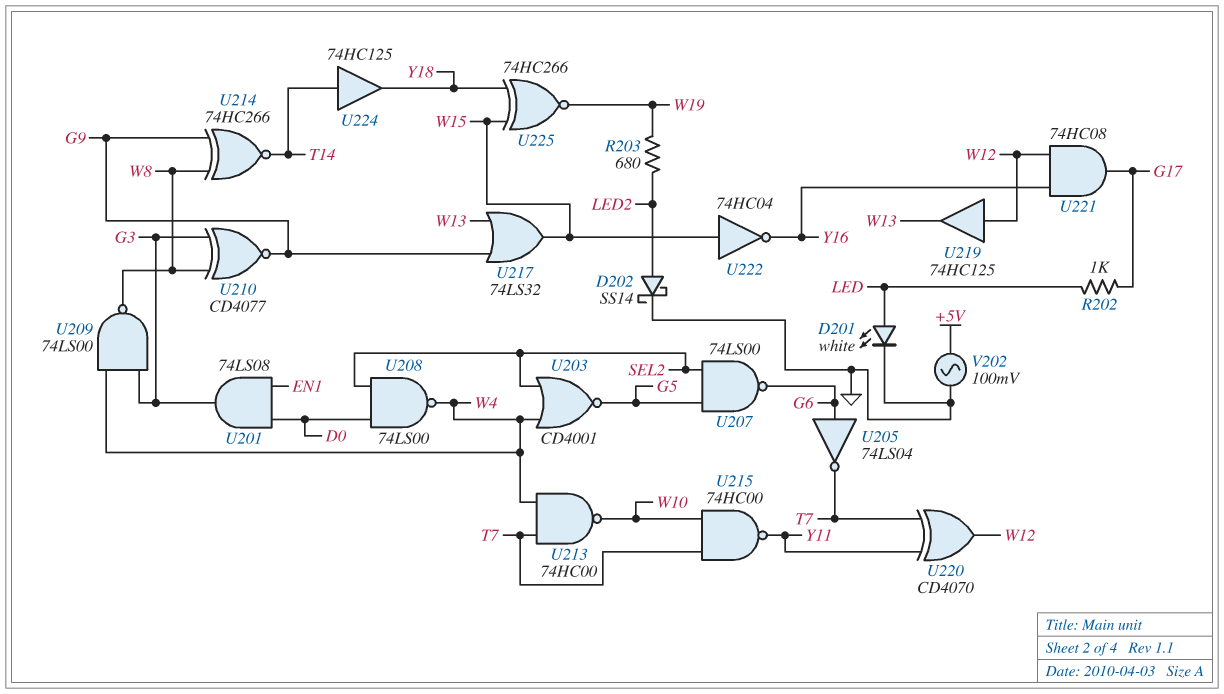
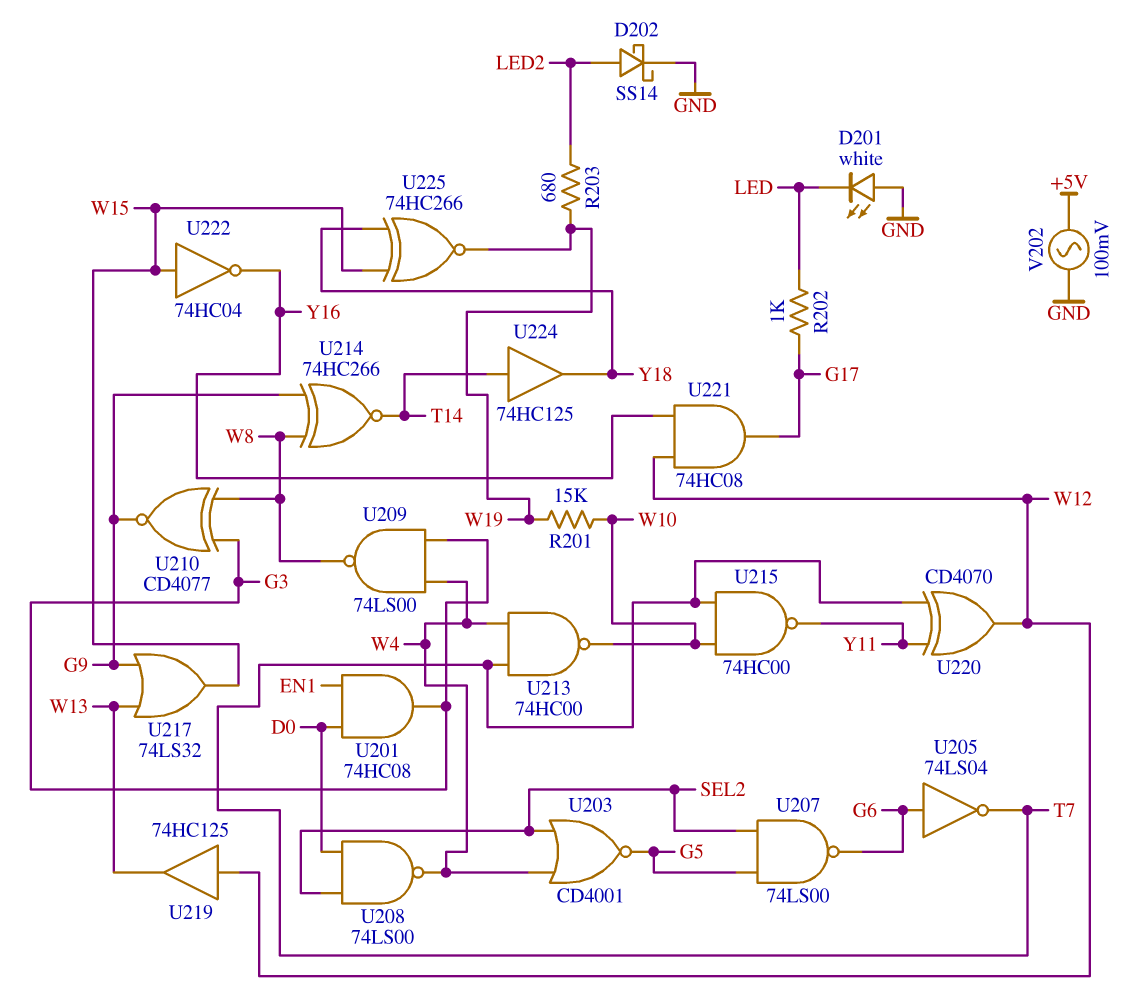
D201: LED white (A LED, K GND) -> LED white (A GND, K LED)
R201: none -> 15k (W10, W19)
U201: AND 74LS08 (in D0, in EN1, out G3) -> AND 74HC08 (in D0, in EN1, out G3)

